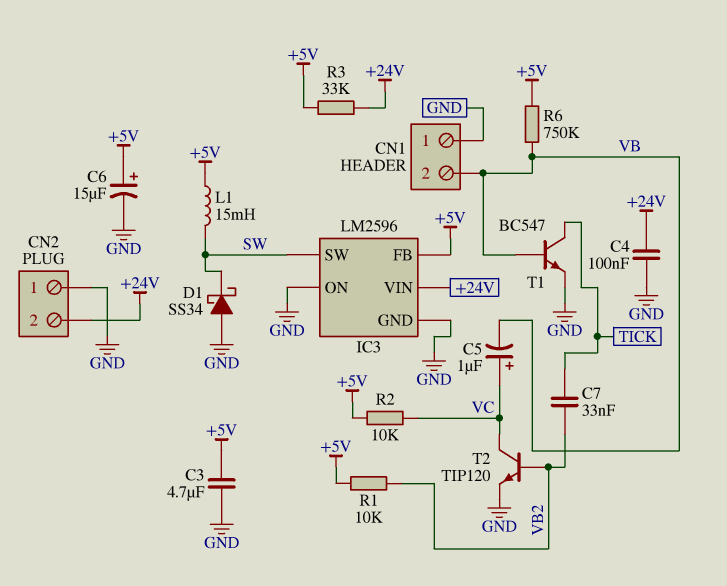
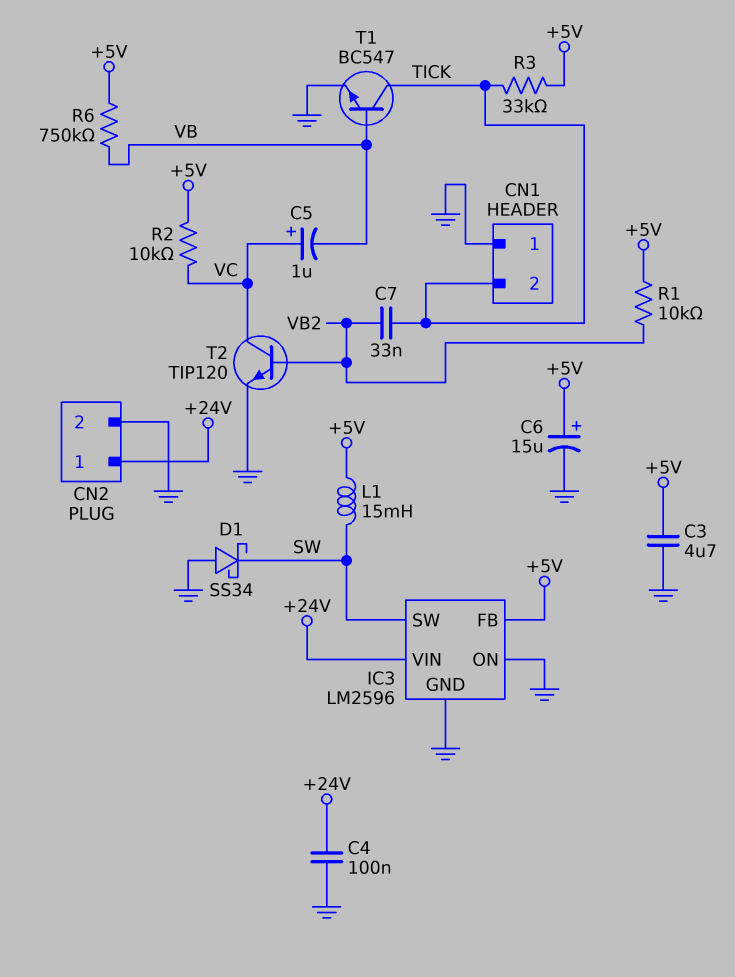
CN1 pin 2: VB -> TICK
CN2 pin 1: GND -> +24V
CN2 pin 2: +24V -> GND
R3: 33k (+5V, +24V) -> 33k (+5V, TICK)

